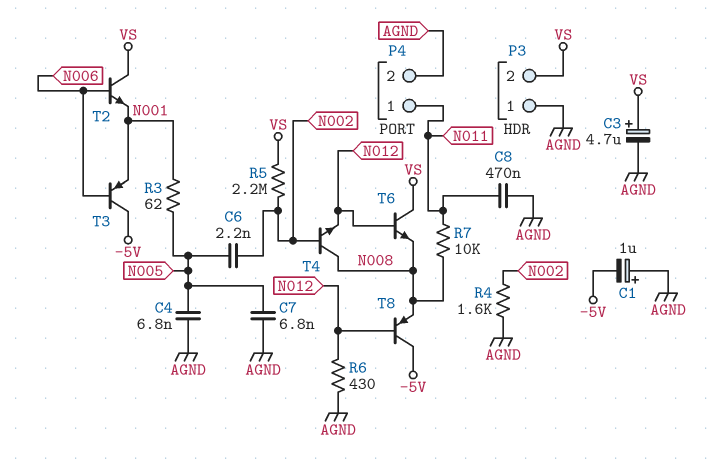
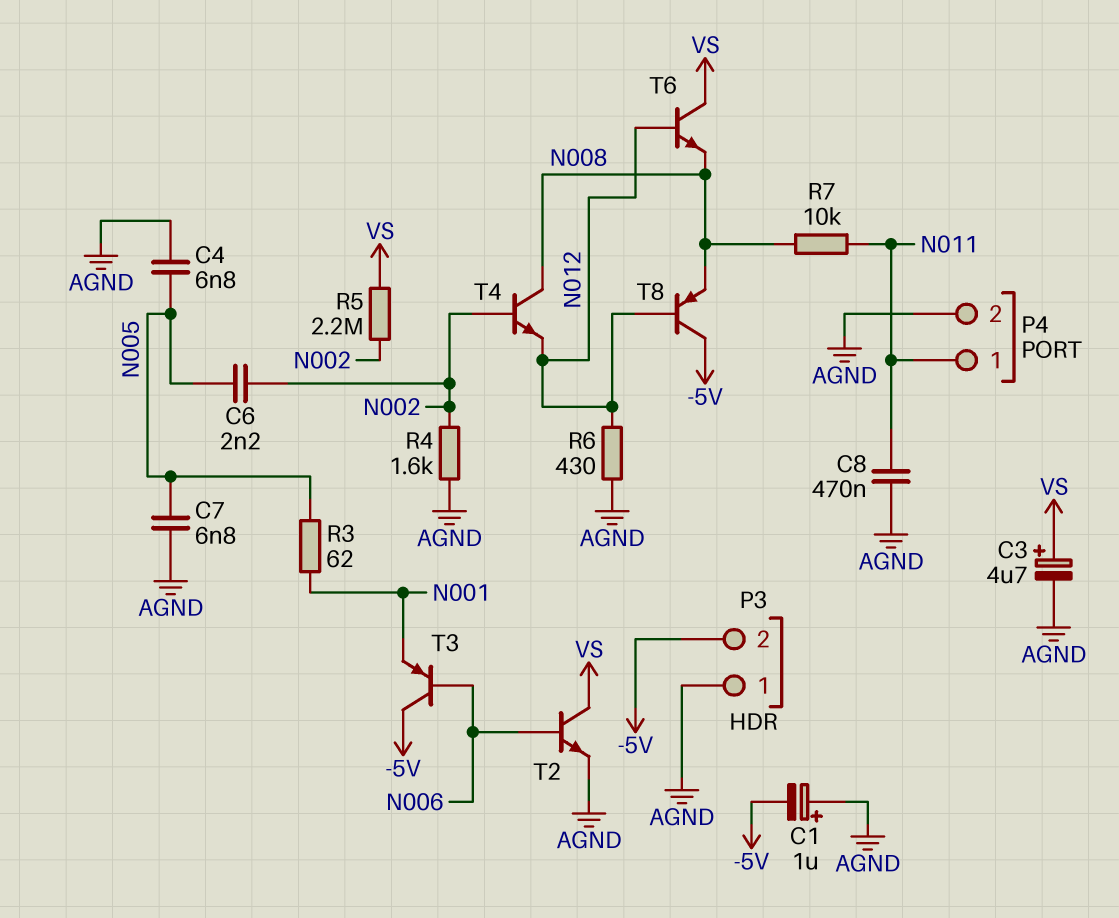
P3 pin 2: VS -> -5V
T2: NPN (B N006, C VS, E N001) -> NPN (B N006, C VS, E AGND)

